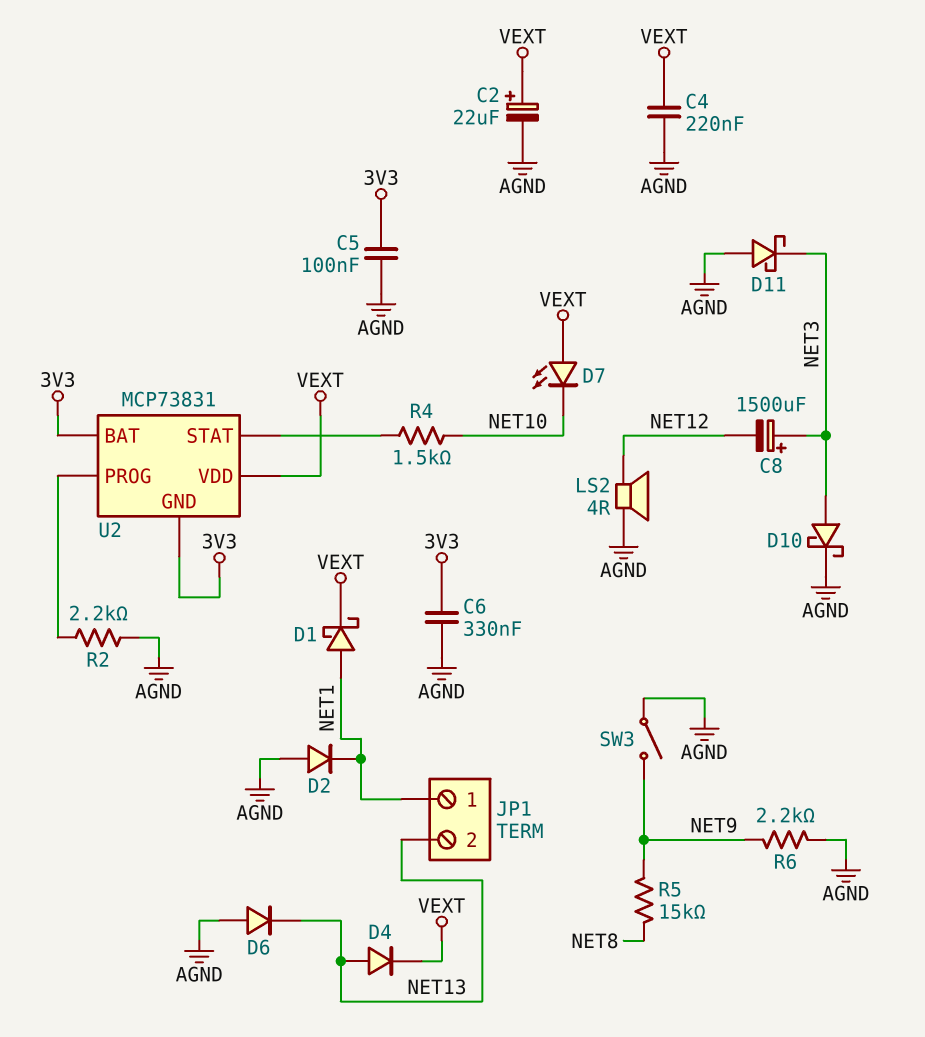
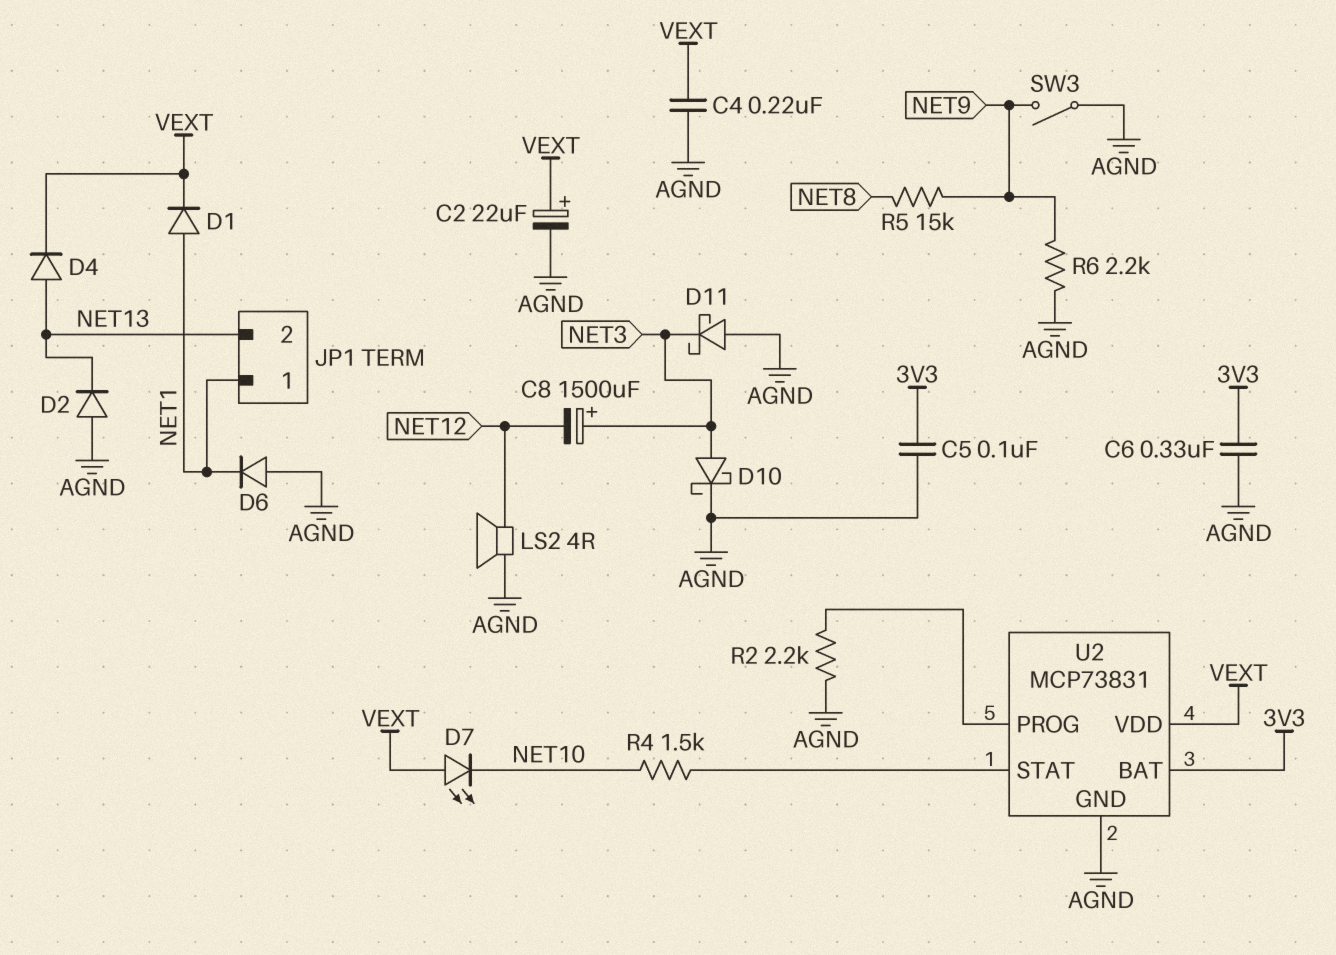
D1: schottky (A NET1, K VEXT) -> diode (A NET1, K VEXT)
D2: diode (A AGND, K NET1) -> diode (A AGND, K NET13)
D6: diode (A AGND, K NET13) -> diode (A AGND, K NET1)
U2 pin GND: 3V3 -> AGND

